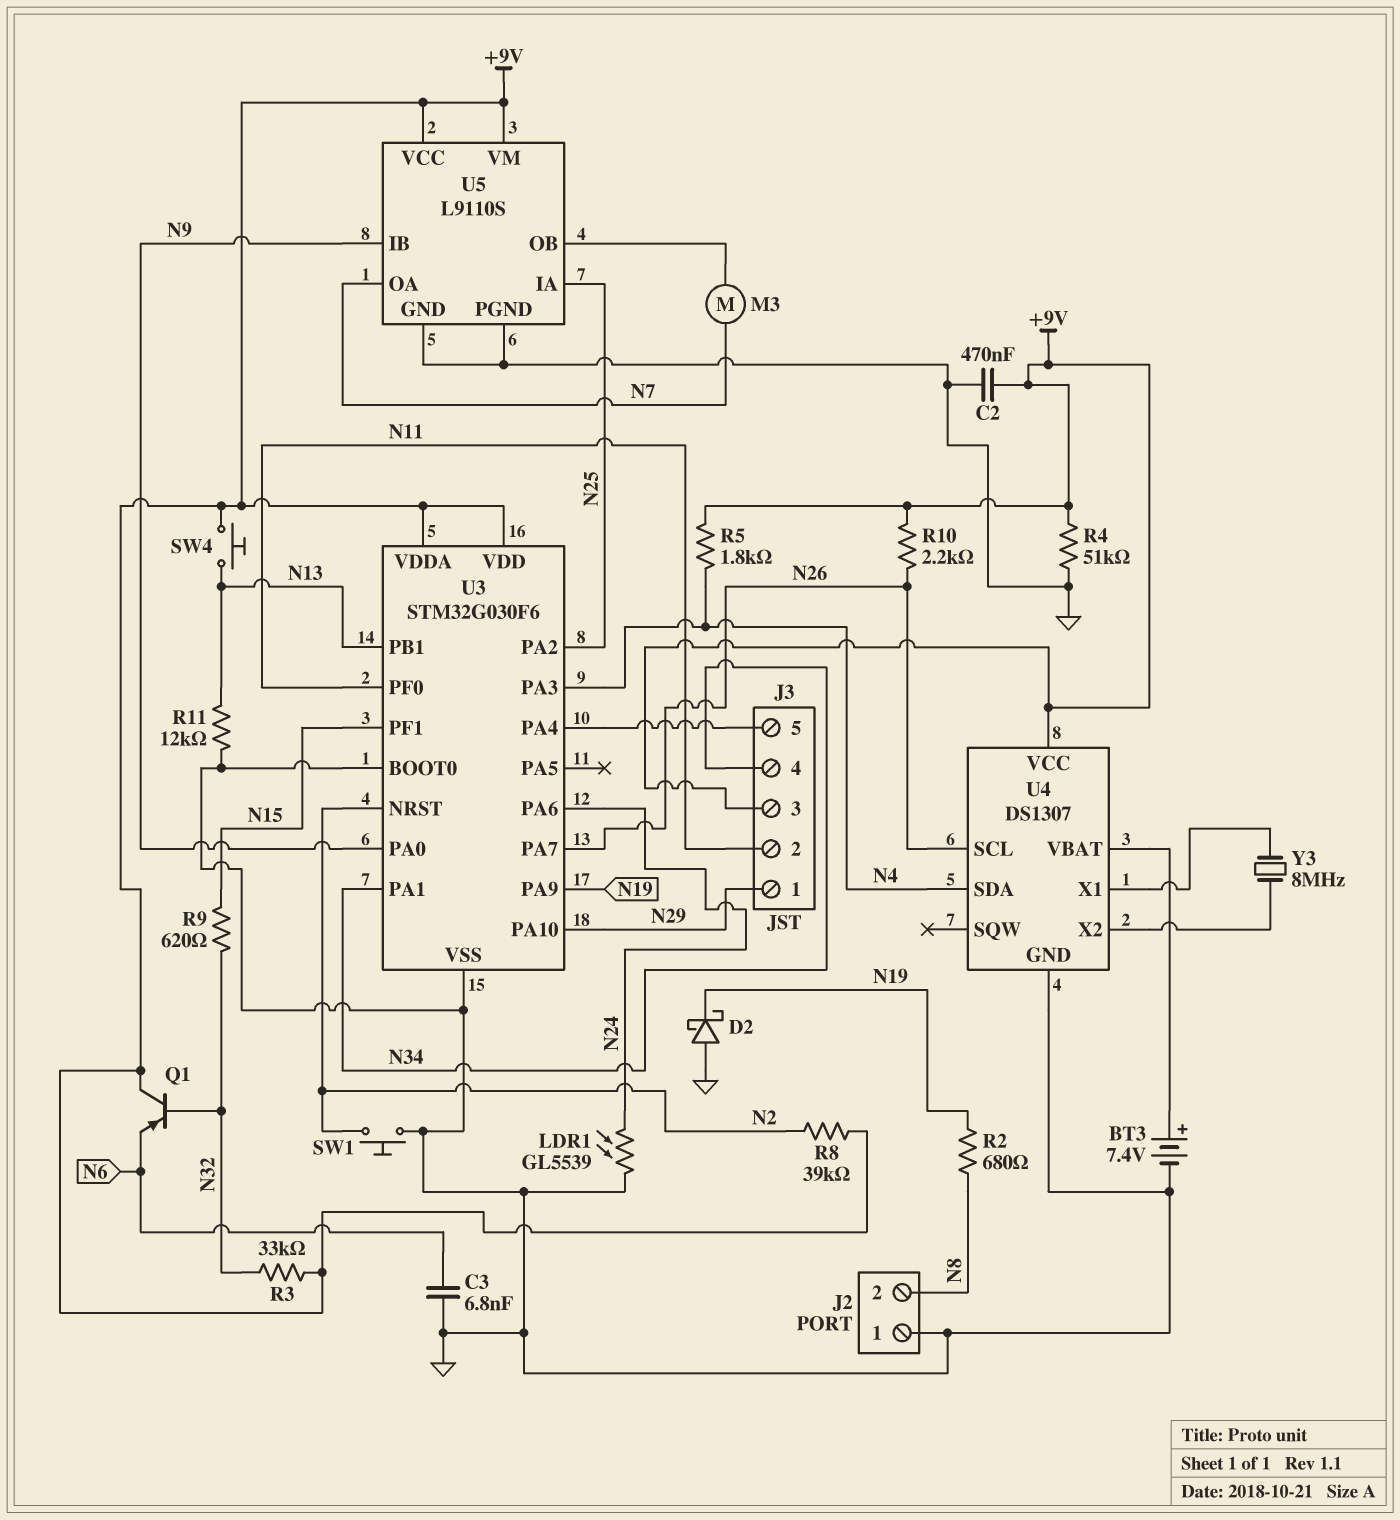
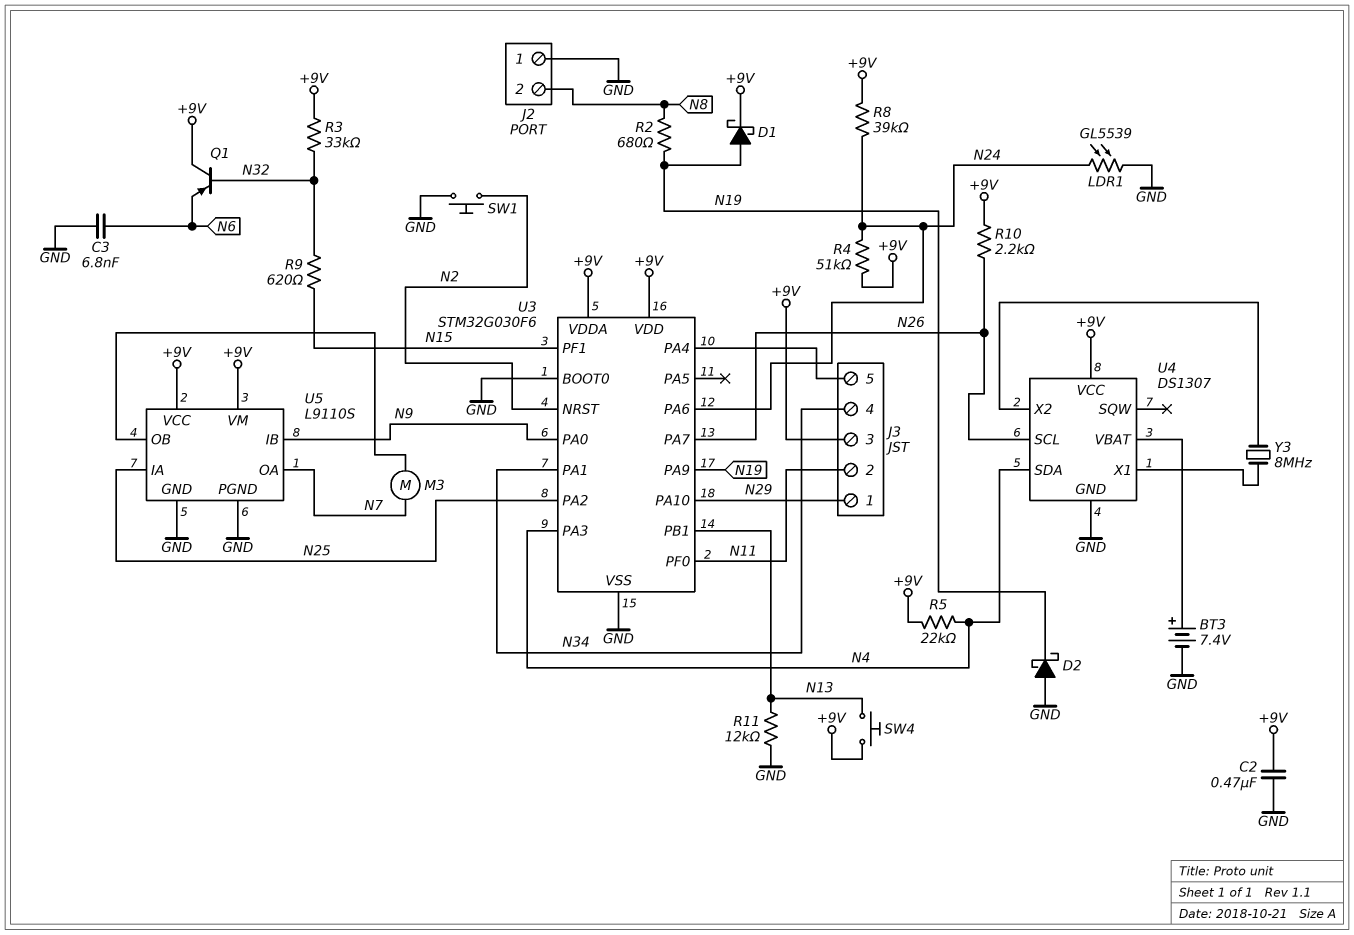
D1: none -> schottky (A N19, K +9V)
R4: 51k (+9V, GND) -> 51k (+9V, N24)
R5: 1.8k (+9V, N4) -> 22k (+9V, N4)
R8: 39k (+9V, N2) -> 39k (+9V, N24)

